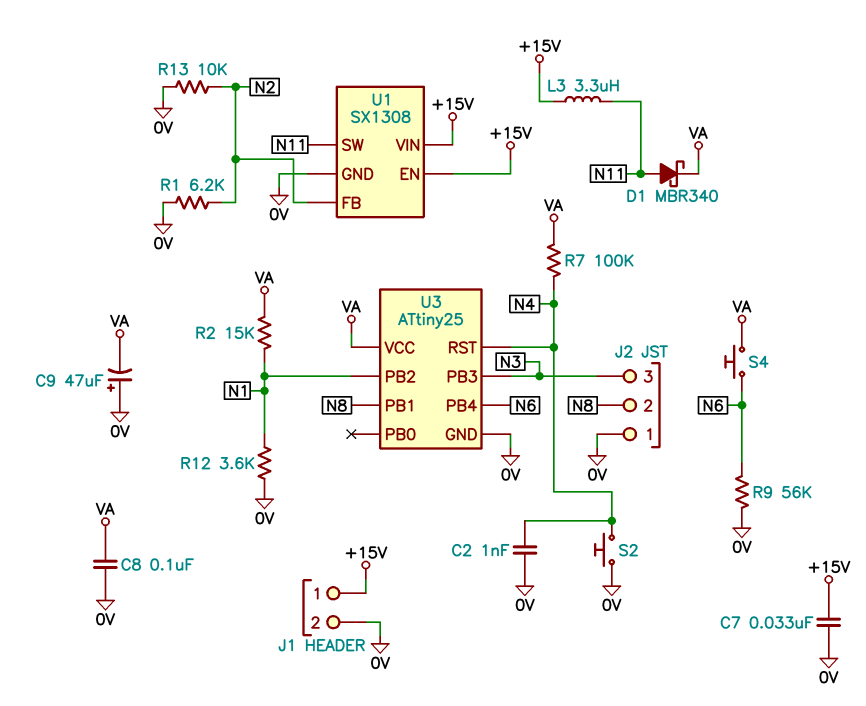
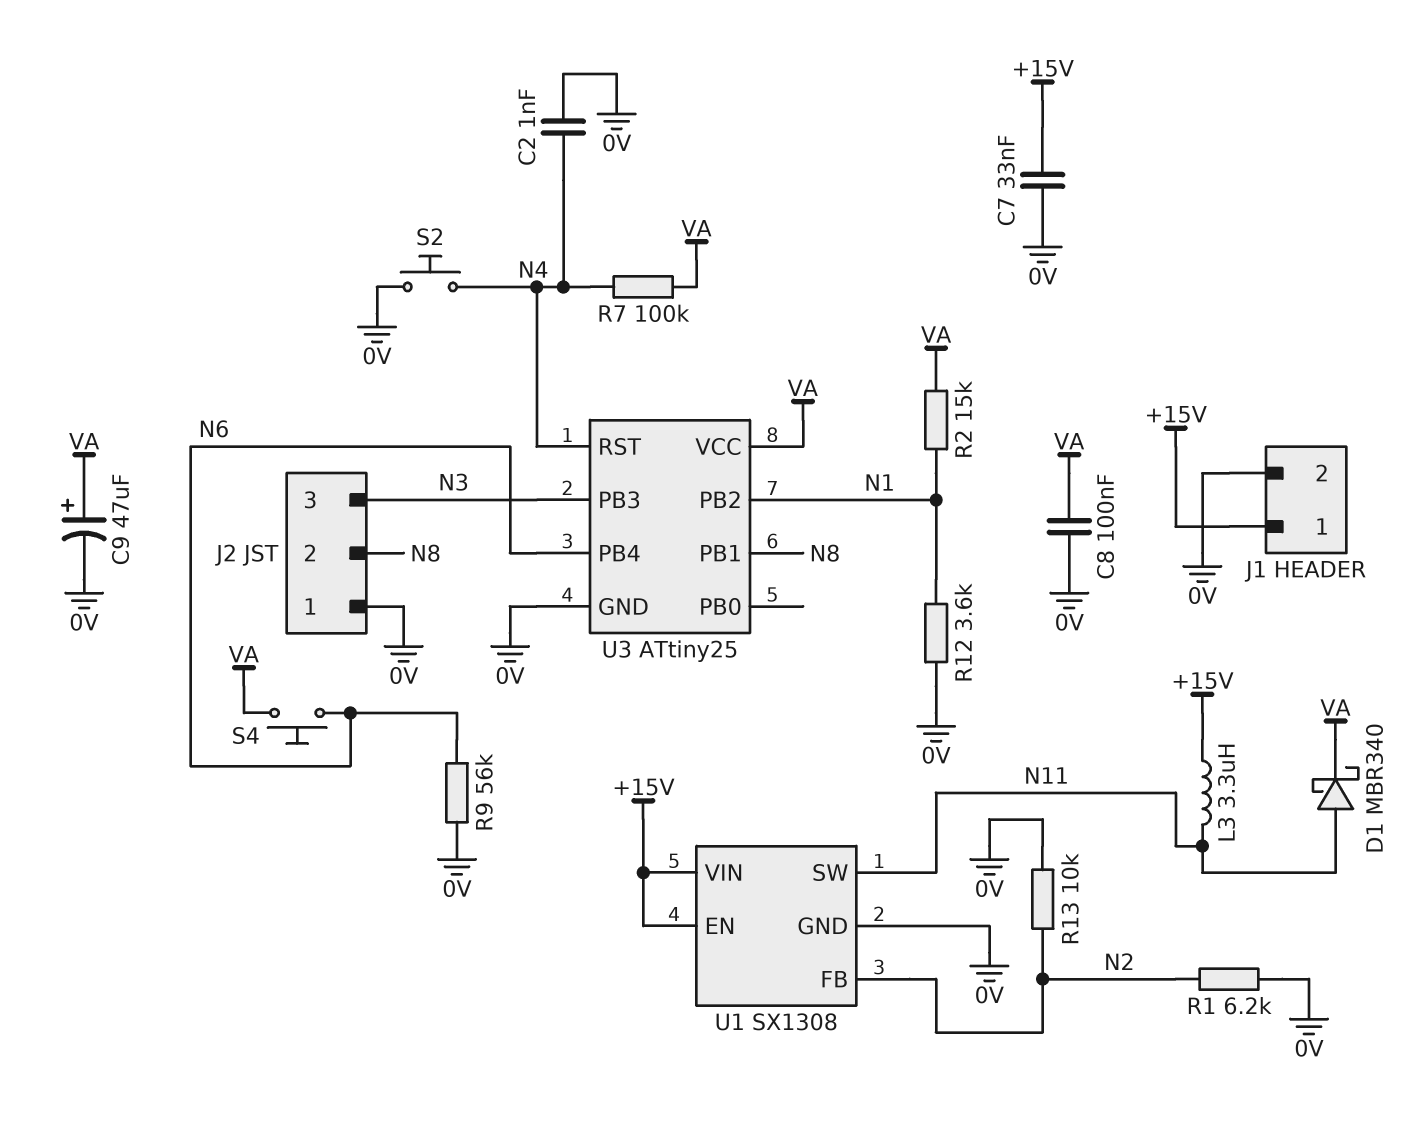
C9: 47uF (plus 0V, minus VA) -> 47uF (plus VA, minus 0V)

